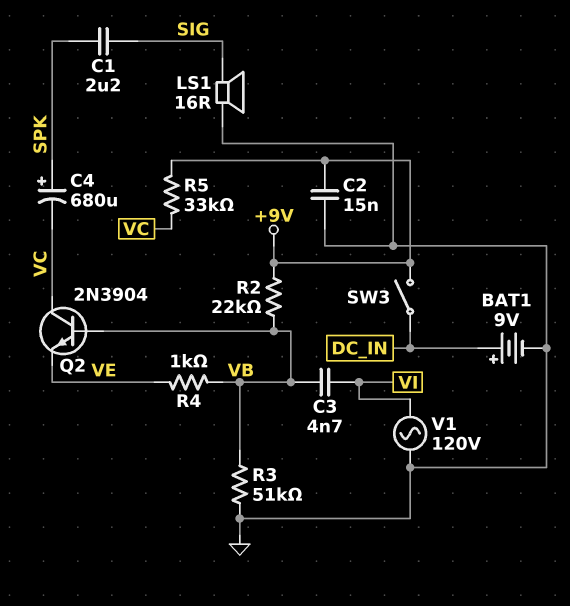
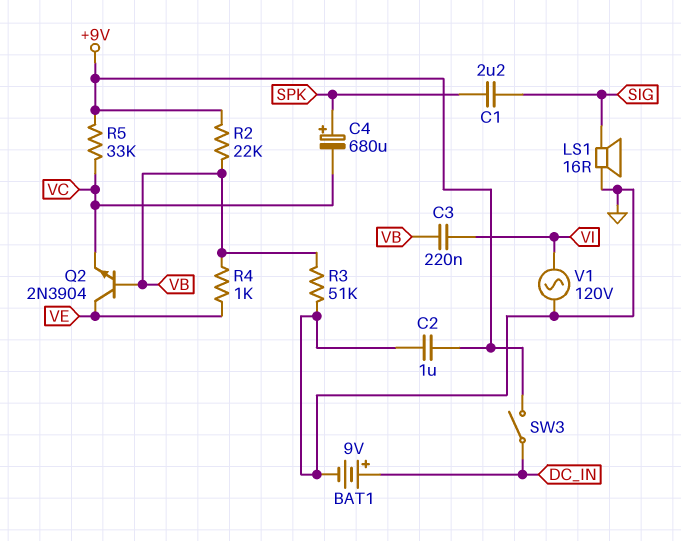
C2: 15nF (+9V, GND) -> 1uF (+9V, GND)
C3: 4.7nF (VB, VI) -> 220nF (VB, VI)
Q2: NPN 2N3904 (B VB, C VC, E VE) -> NPN 2N3904 (B VB, C VE, E VC)

